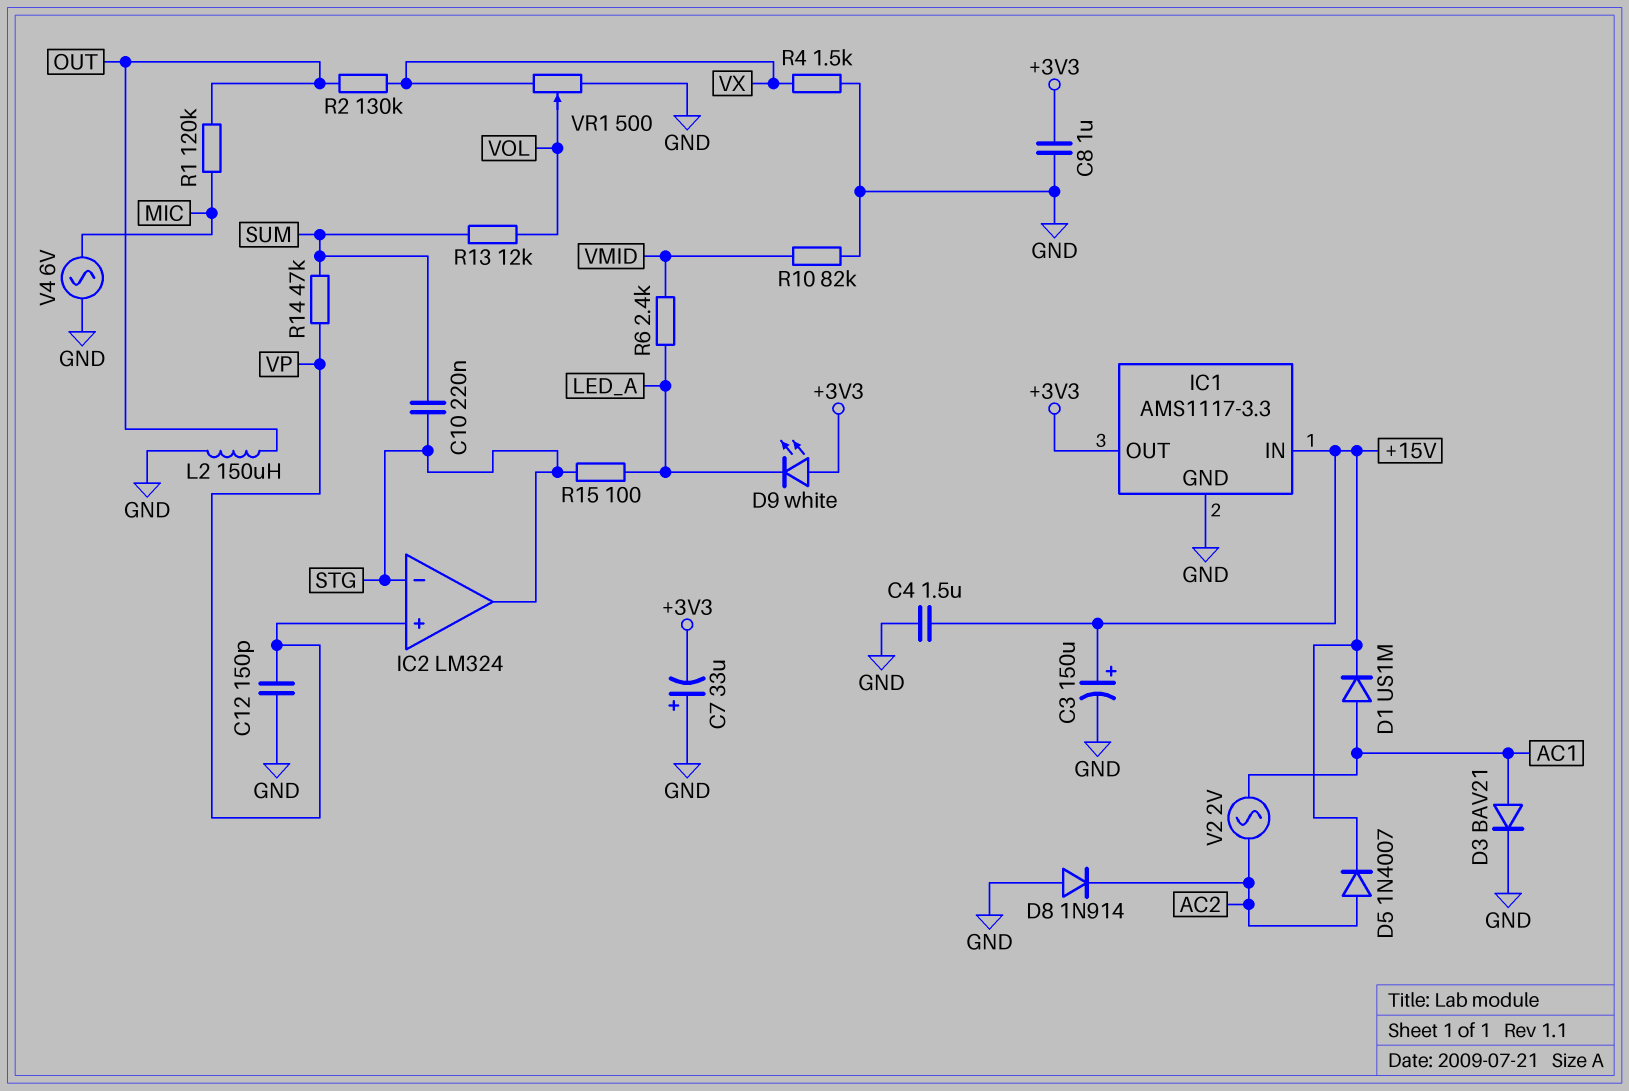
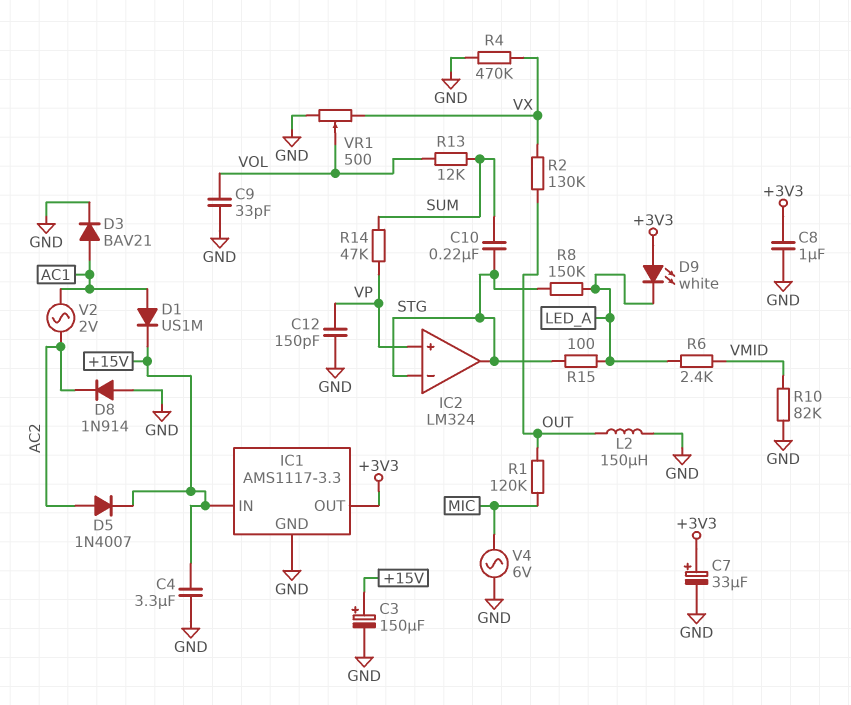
C4: 1.5uF (+15V, GND) -> 3.3uF (+15V, GND)
C7: 33uF (plus GND, minus +3V3) -> 33uF (plus +3V3, minus GND)
C9: none -> 33pF (GND, VOL)
R4: 1.5k (GND, VX) -> 470k (GND, VX)
R8: none -> 150k (LED_A, STG)

